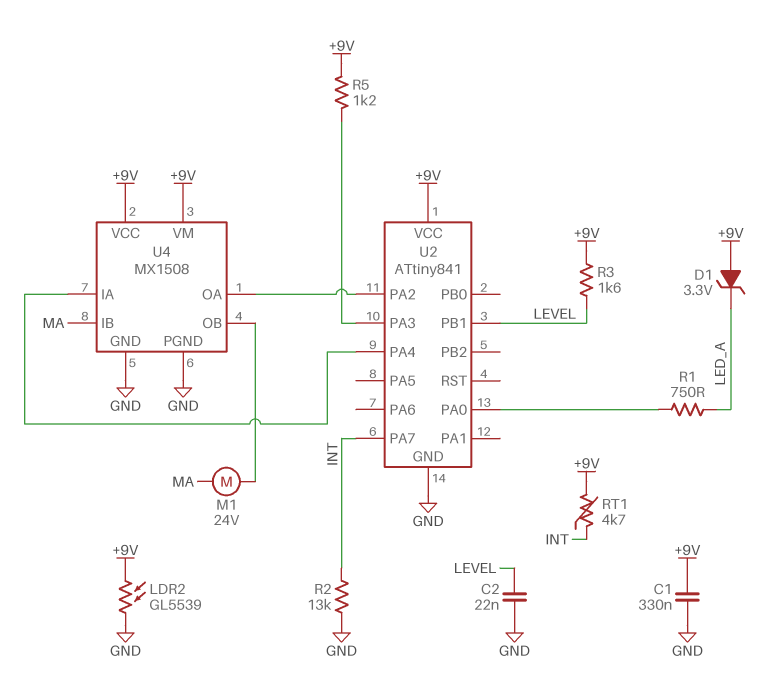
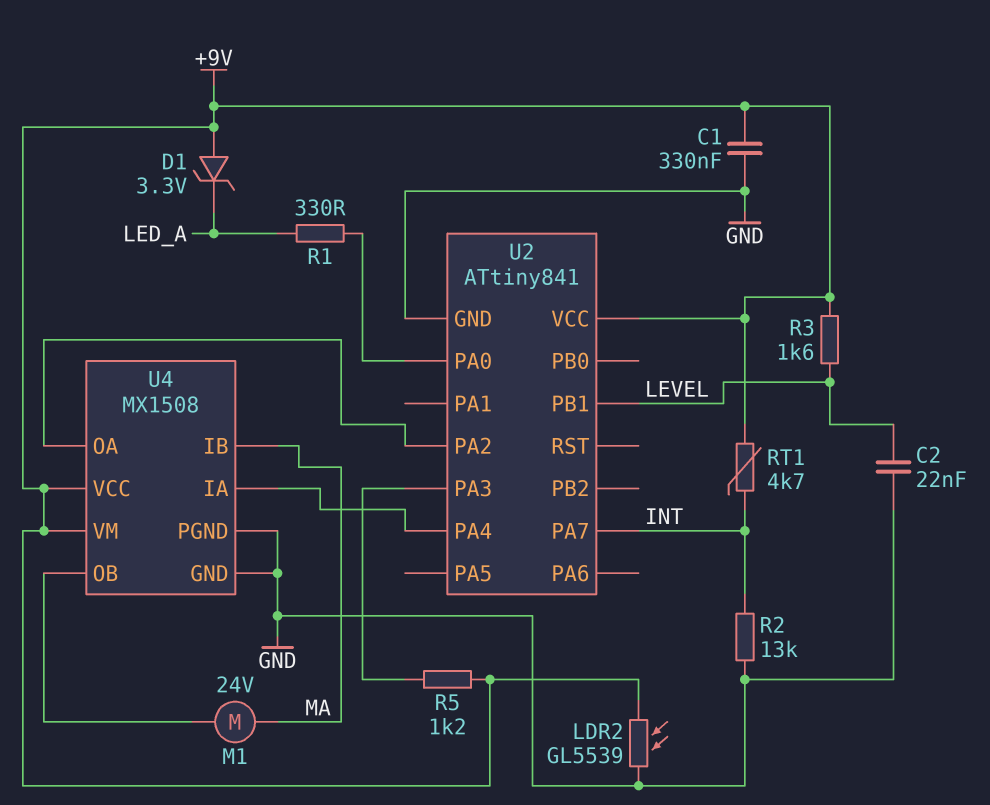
R1: 750 (LED_A, U2/PA0) -> 330 (LED_A, U2/PA0)

